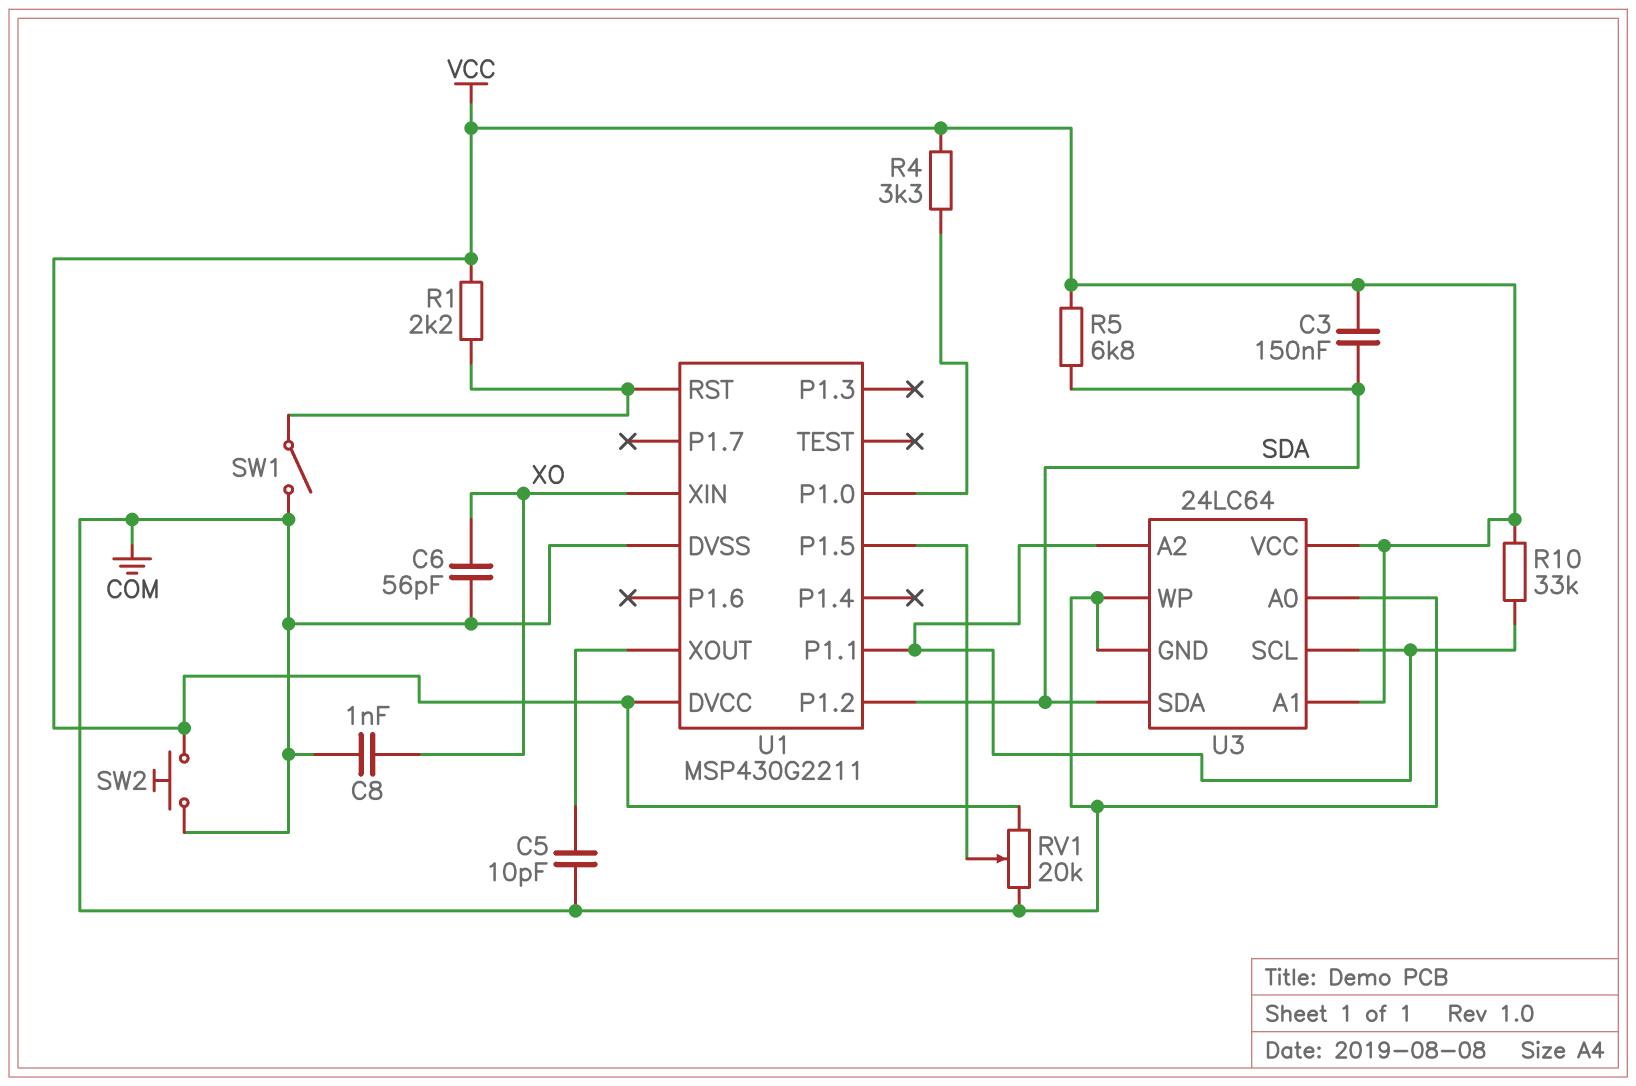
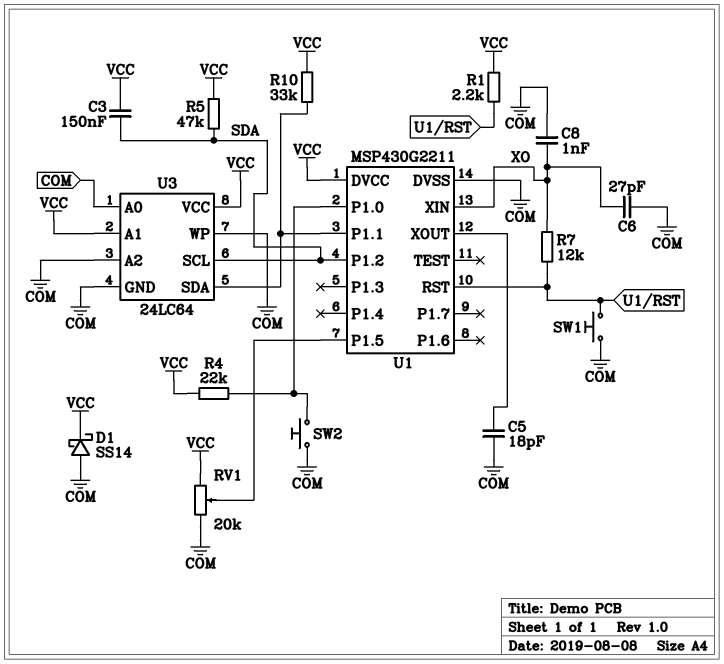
C5: 10pF (COM, U1/XOUT) -> 18pF (COM, U1/XOUT)
C6: 56pF (COM, XO) -> 27pF (COM, XO)
D1: none -> schottky SS14 (A COM, K VCC)
R4: 3.3k (U1/P1.0, VCC) -> 22k (U1/P1.0, VCC)
R5: 6.8k (SDA, VCC) -> 47k (SDA, VCC)
R7: none -> 12k (U1/RST, XO)
SW1: switch (COM, U1/RST) -> button (COM, U1/RST)
SW2: button (COM, VCC) -> button (COM, U1/P1.0)
U3 pin A2: U1/P1.1 -> COM
U3 pin SCL: U1/P1.1 -> SDA
U3 pin SDA: SDA -> U1/P1.1

